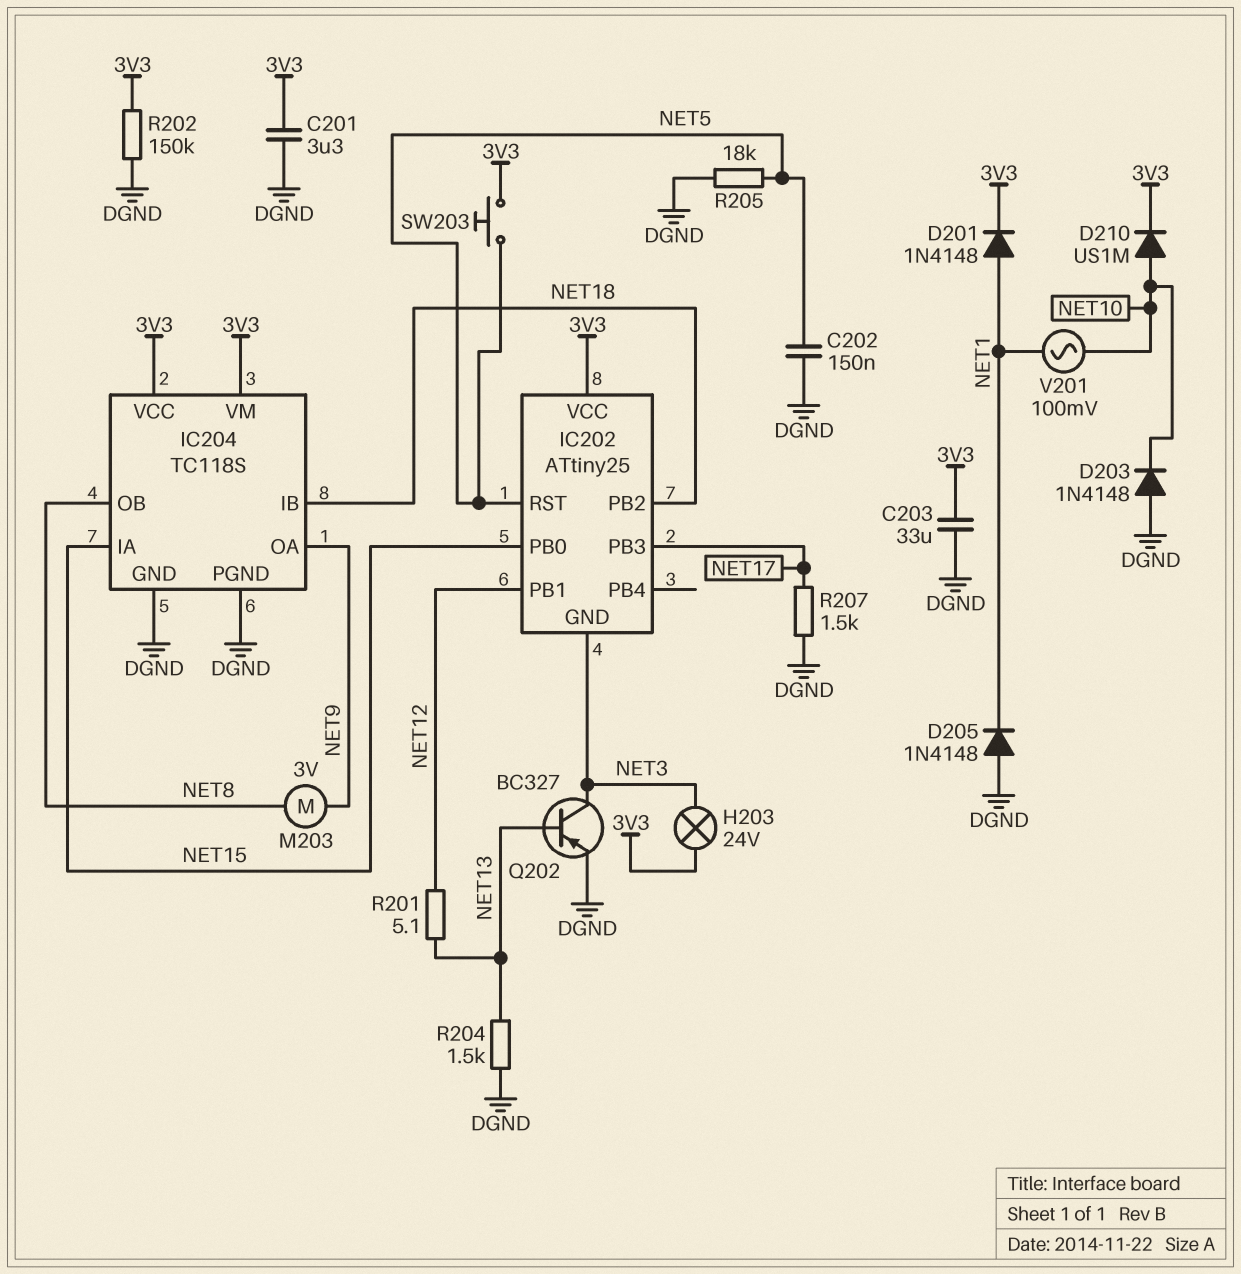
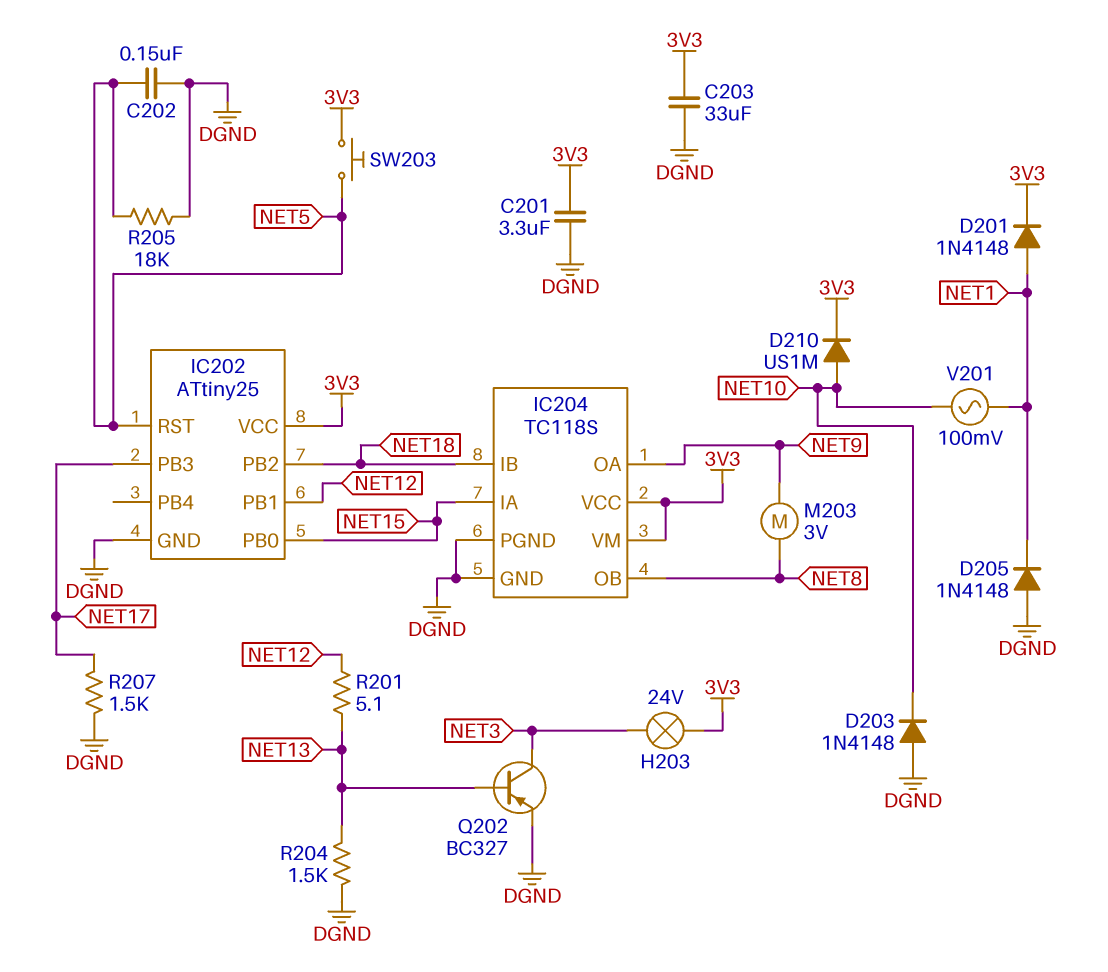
IC202 pin GND: NET3 -> DGND
R202: 150k (3V3, DGND) -> none

